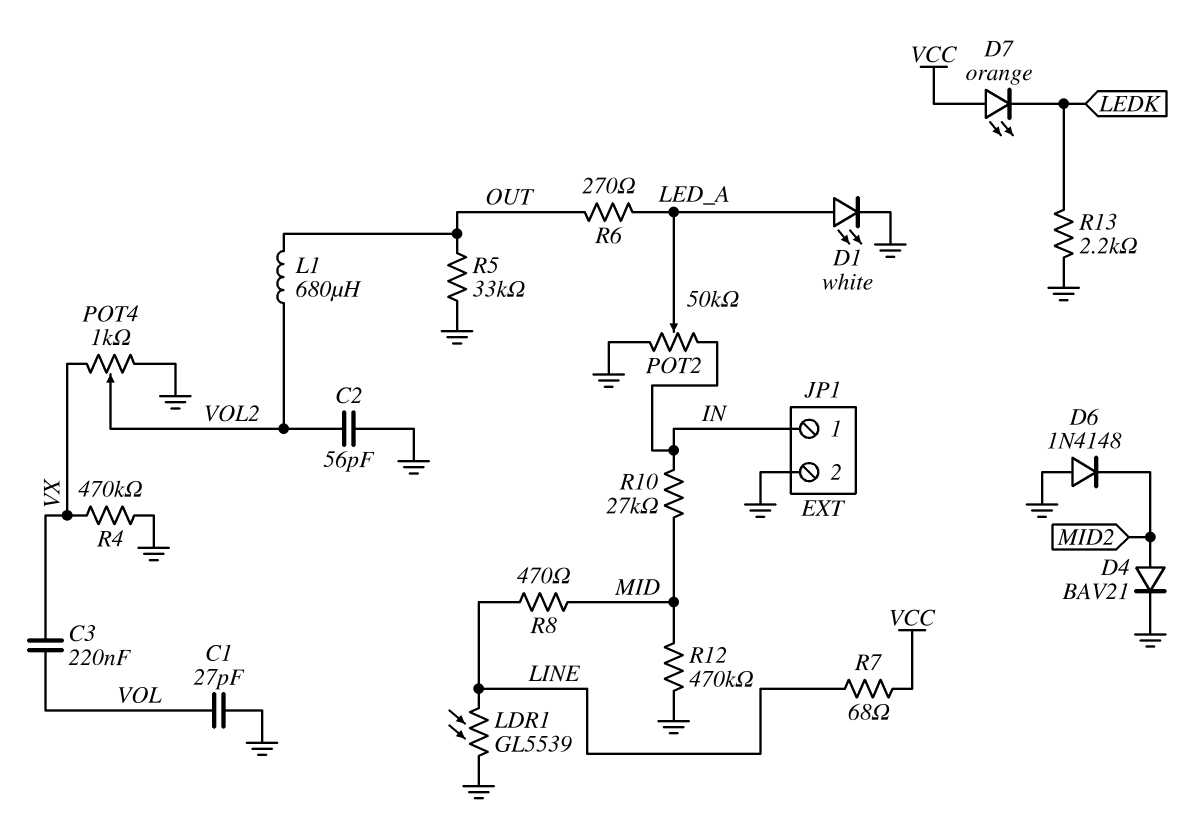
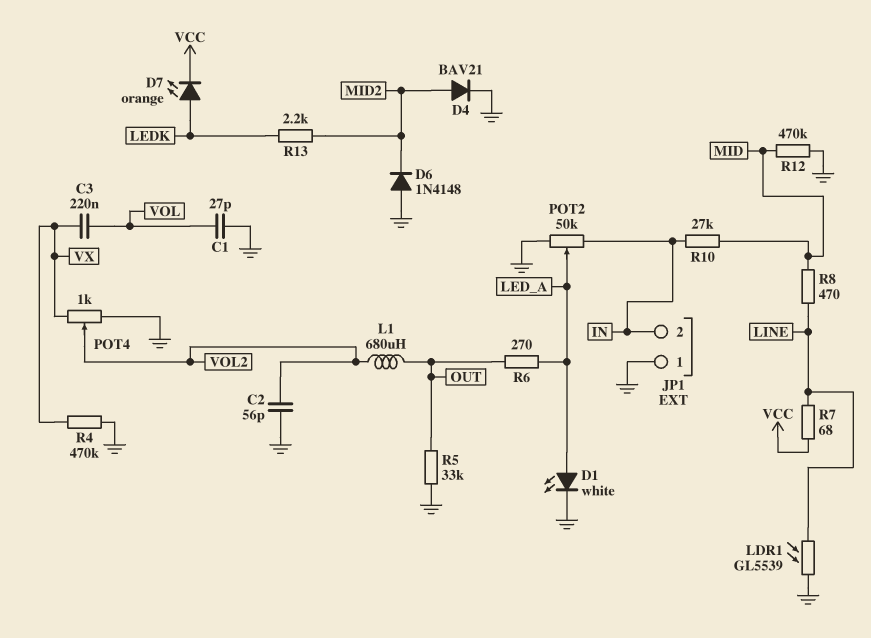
D7: LED orange (A VCC, K LEDK) -> LED orange (A LEDK, K VCC)
JP1 pin 1: IN -> GND
JP1 pin 2: GND -> IN
R13: 2.2k (GND, LEDK) -> 2.2k (LEDK, MID2)

